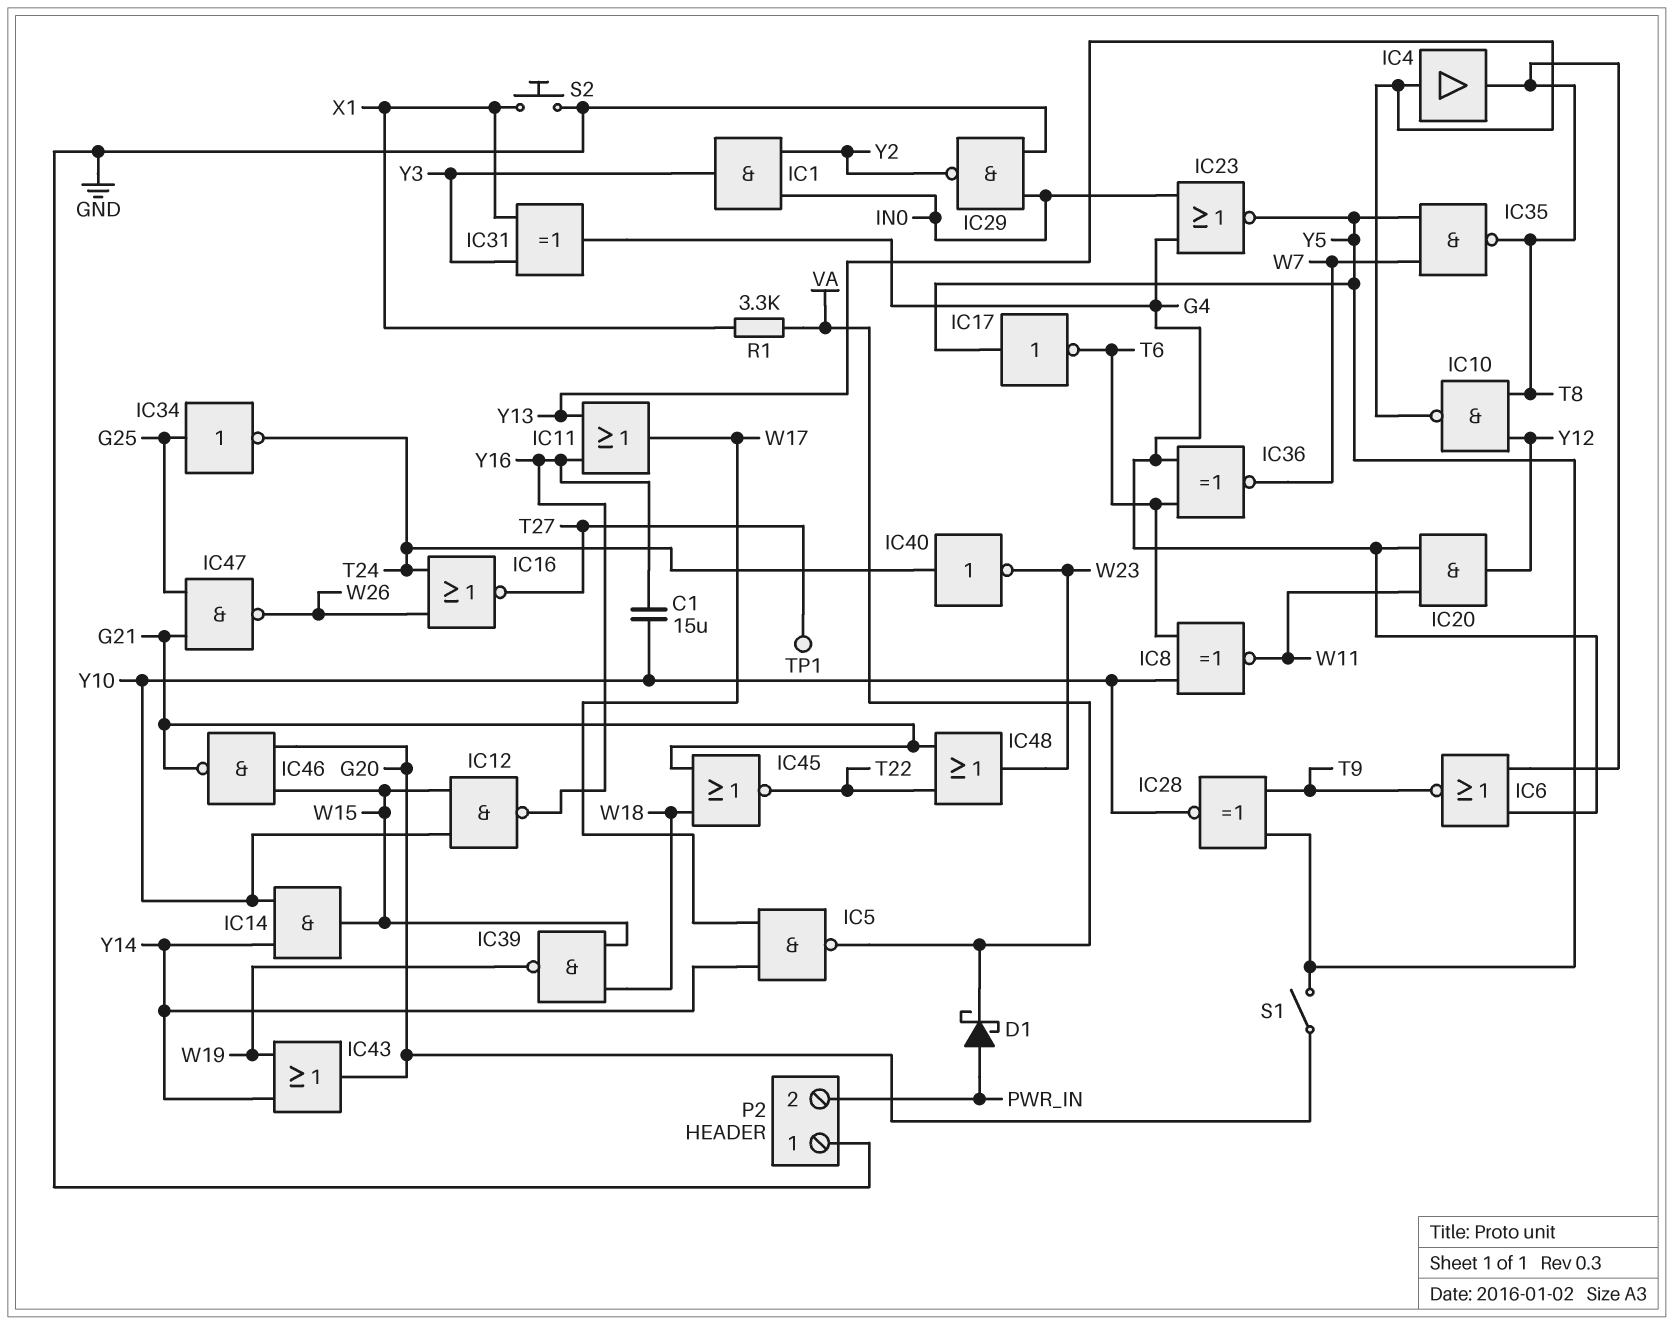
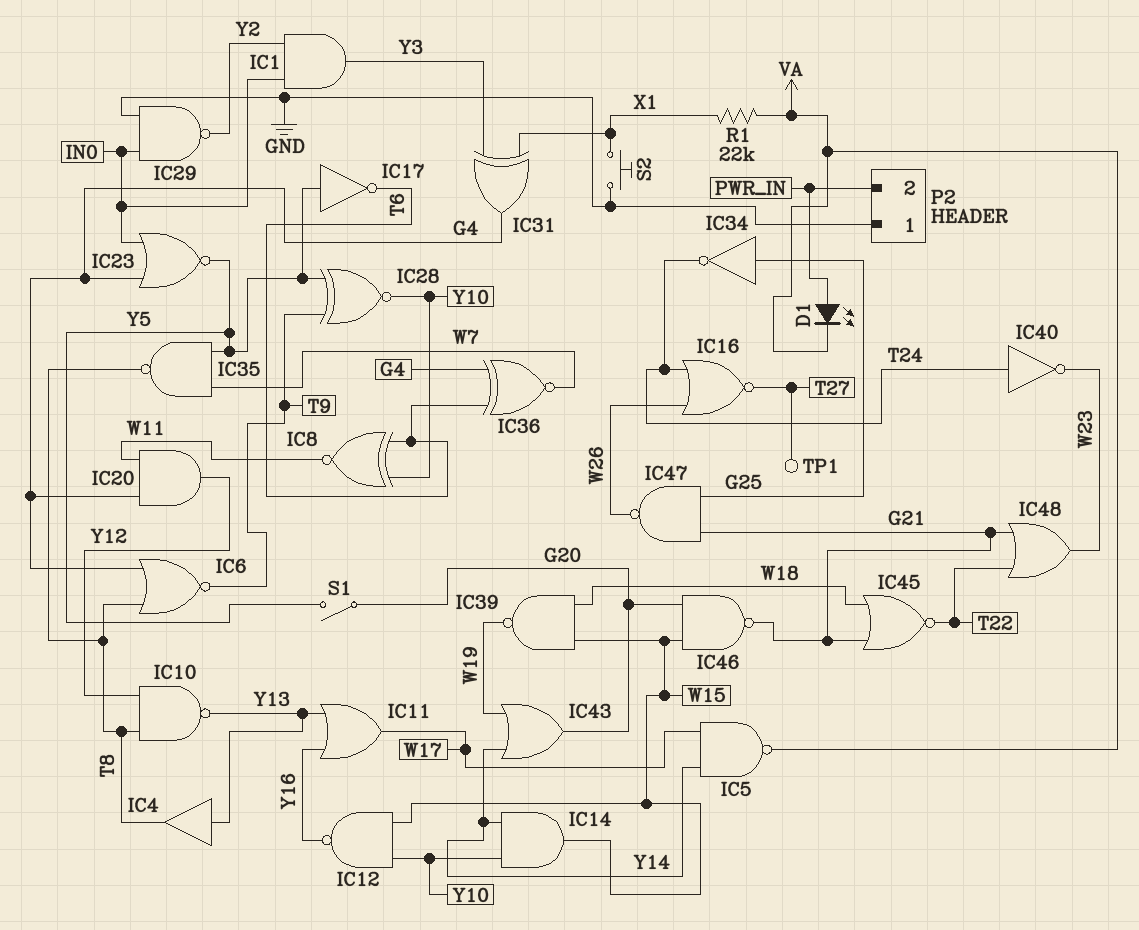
C1: 15uF (Y10, Y16) -> none
D1: schottky (A PWR_IN, K VA) -> LED (A PWR_IN, K VA)
R1: 3.3k (VA, X1) -> 22k (VA, X1)

